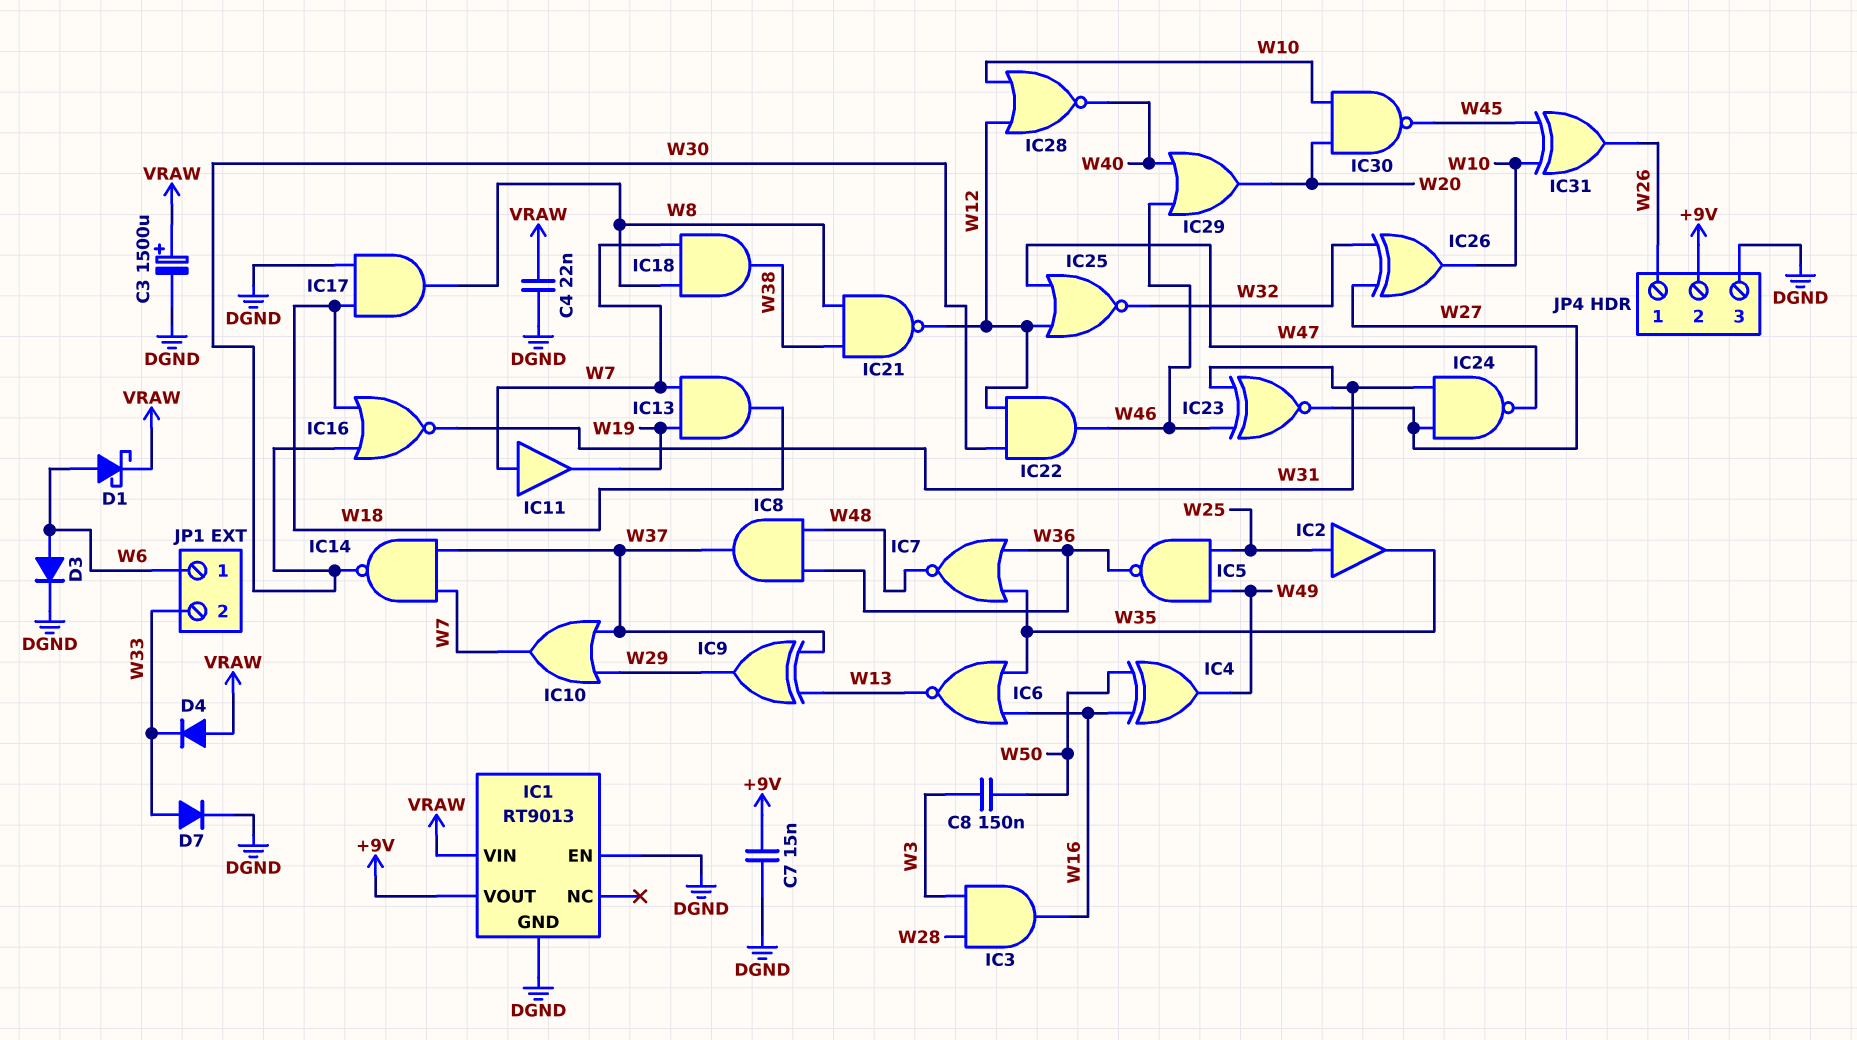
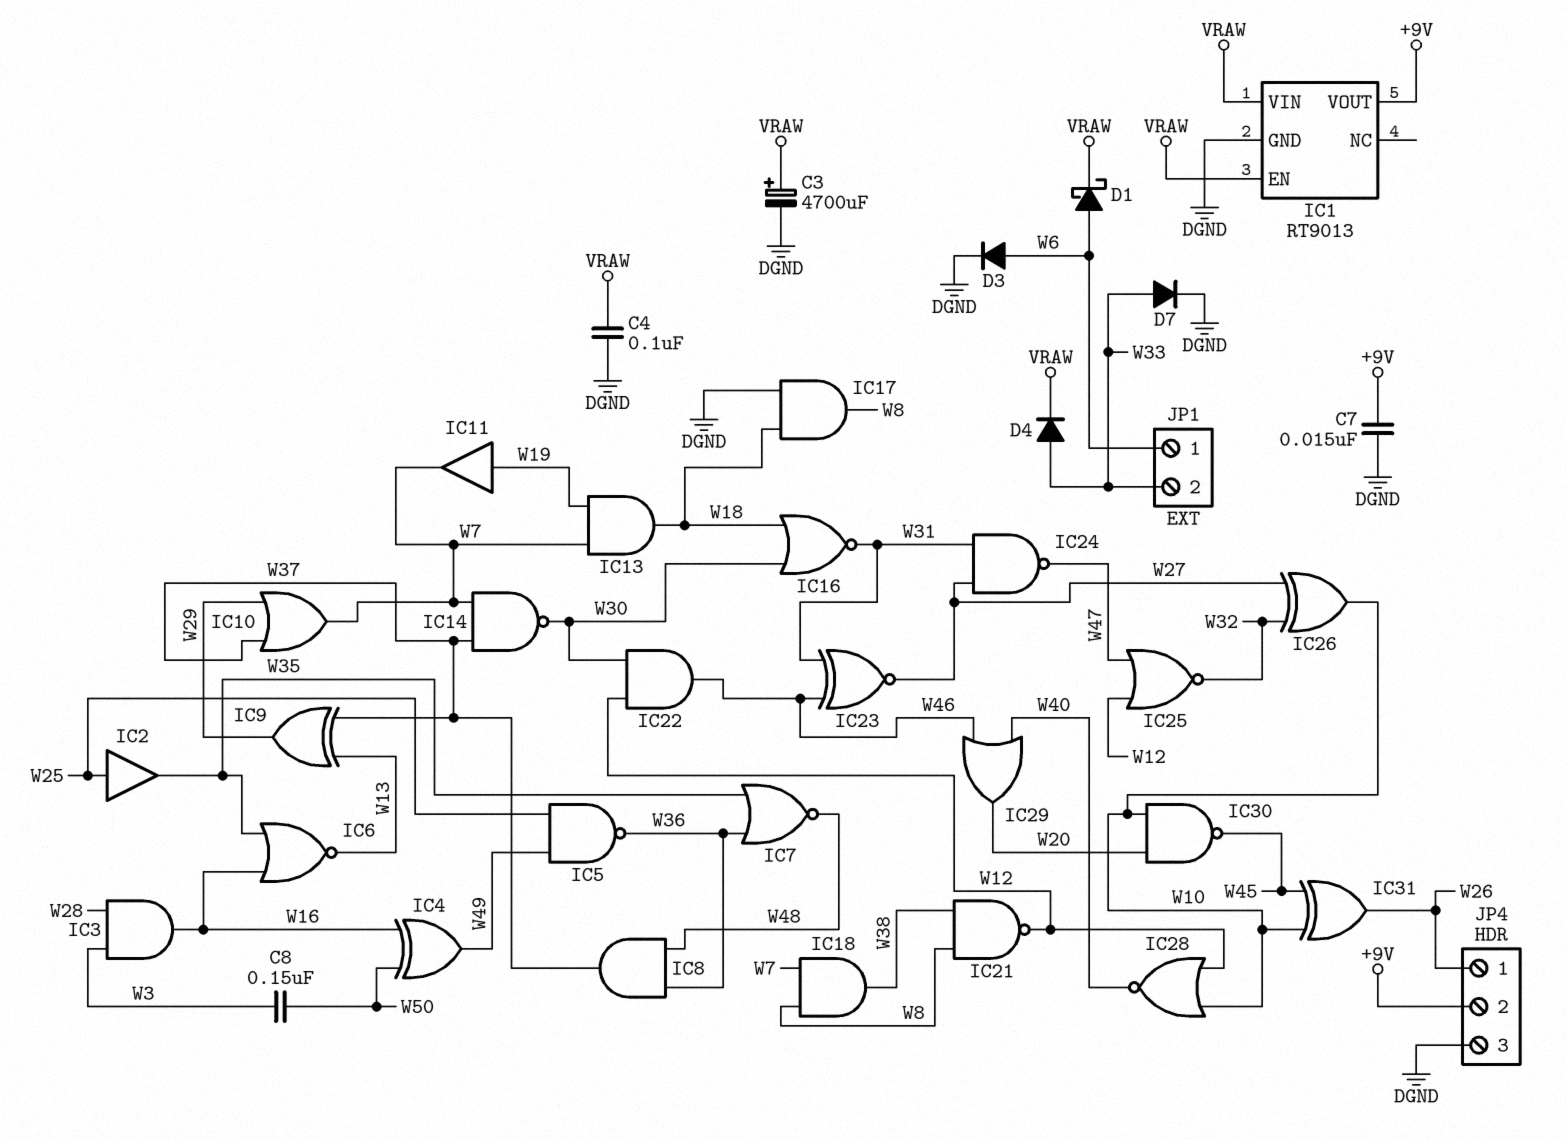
C3: 1500uF (plus VRAW, minus DGND) -> 4700uF (plus VRAW, minus DGND)
C4: 22nF (DGND, VRAW) -> 100nF (DGND, VRAW)
D4: diode (A VRAW, K W33) -> diode (A W33, K VRAW)
IC1 pin EN: DGND -> VRAW
IC11: buffer (in W7, out W19) -> buffer (in W19, out W7)

